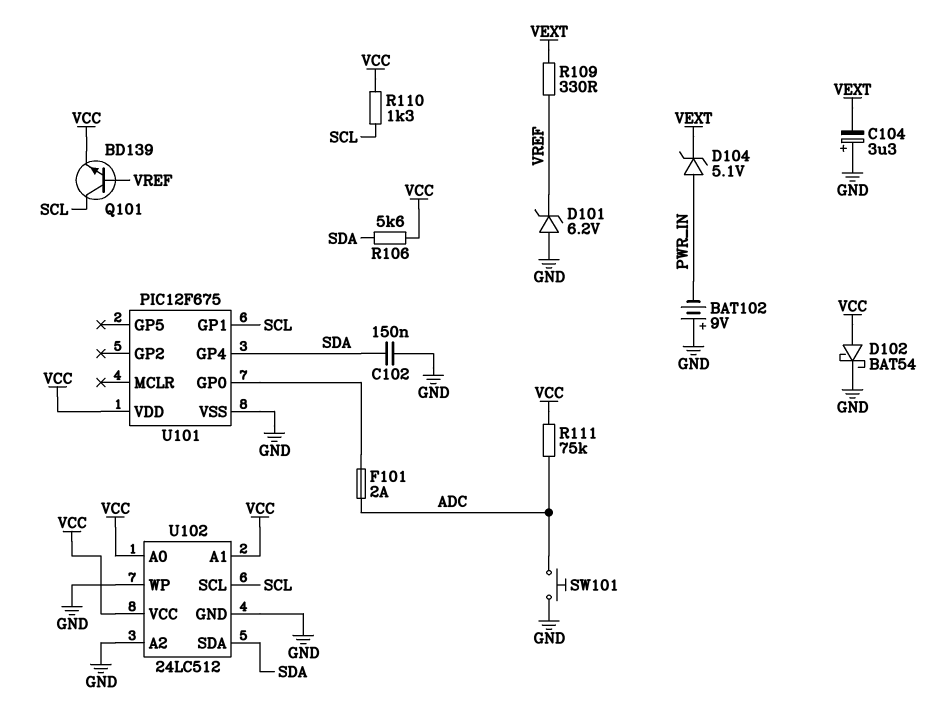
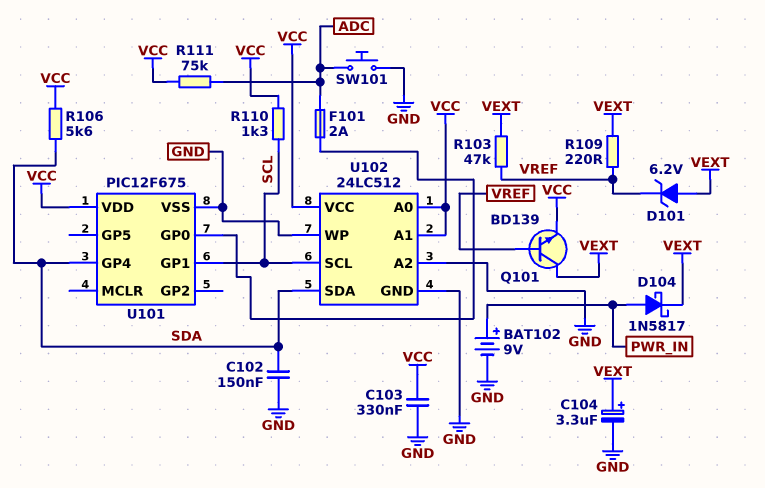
BAT102: 9V (plus GND, minus PWR_IN) -> 9V (plus PWR_IN, minus GND)
C103: none -> 330nF (GND, VCC)
C104: 3.3uF (plus GND, minus VEXT) -> 3.3uF (plus VEXT, minus GND)
D101: zener 6.2V (A GND, K VREF) -> zener 6.2V (A VEXT, K VREF)
D102: schottky BAT54 (A VCC, K GND) -> none
D104: zener 5.1V (A PWR_IN, K VEXT) -> schottky 1N5817 (A PWR_IN, K VEXT)
Q101: NPN BD139 (B VREF, C SCL, E VCC) -> NPN BD139 (B VREF, C VEXT, E VCC)
R103: none -> 47k (VEXT, VREF)
R109: 330 (VEXT, VREF) -> 220 (VEXT, VREF)

